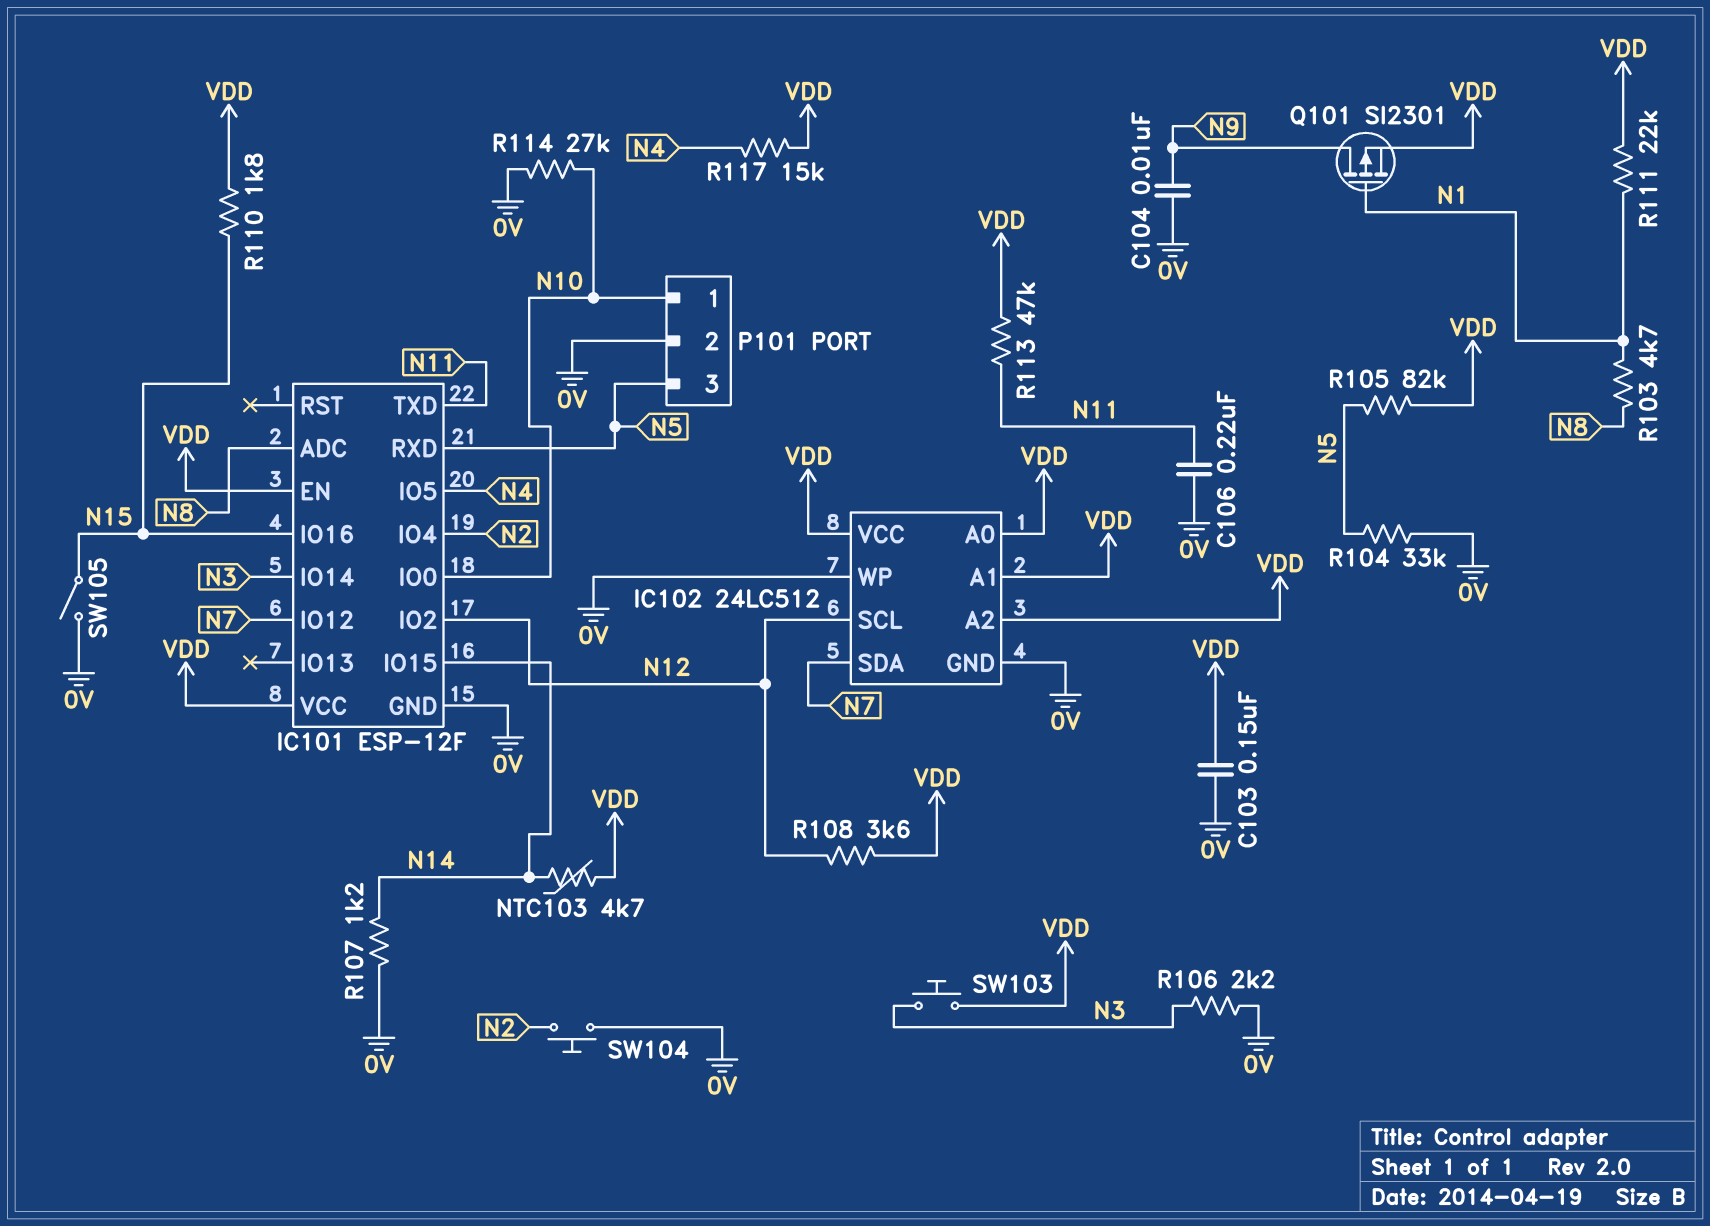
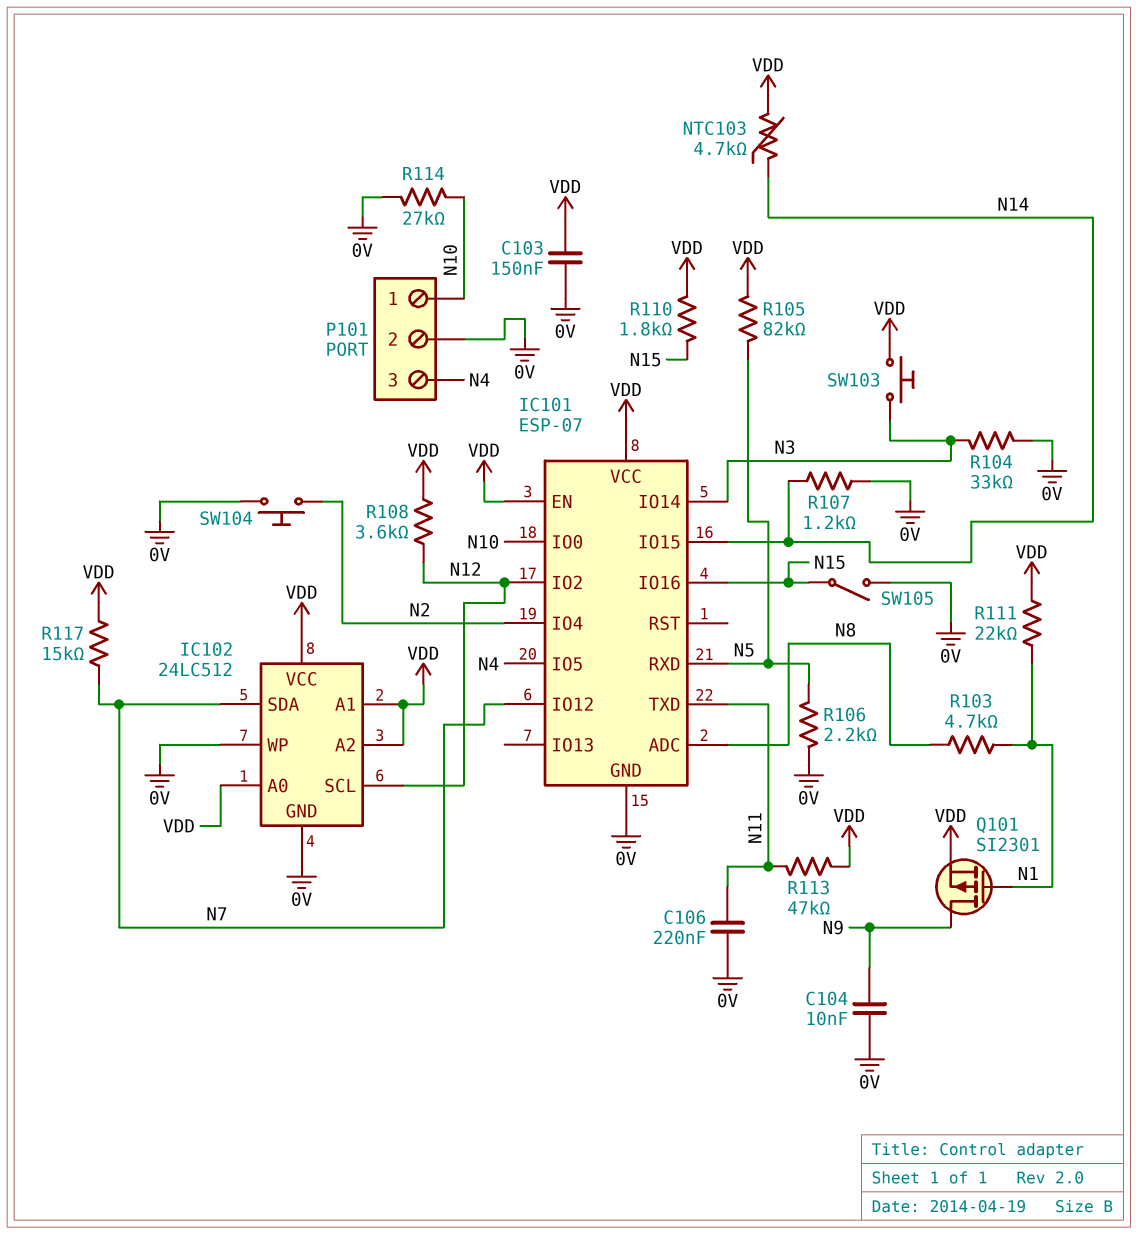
IC101: ESP-12F -> ESP-07
P101 pin 3: N5 -> N4
R104: 33k (0V, N5) -> 33k (0V, N3)
R106: 2.2k (0V, N3) -> 2.2k (0V, N5)
R117: 15k (N4, VDD) -> 15k (N7, VDD)

